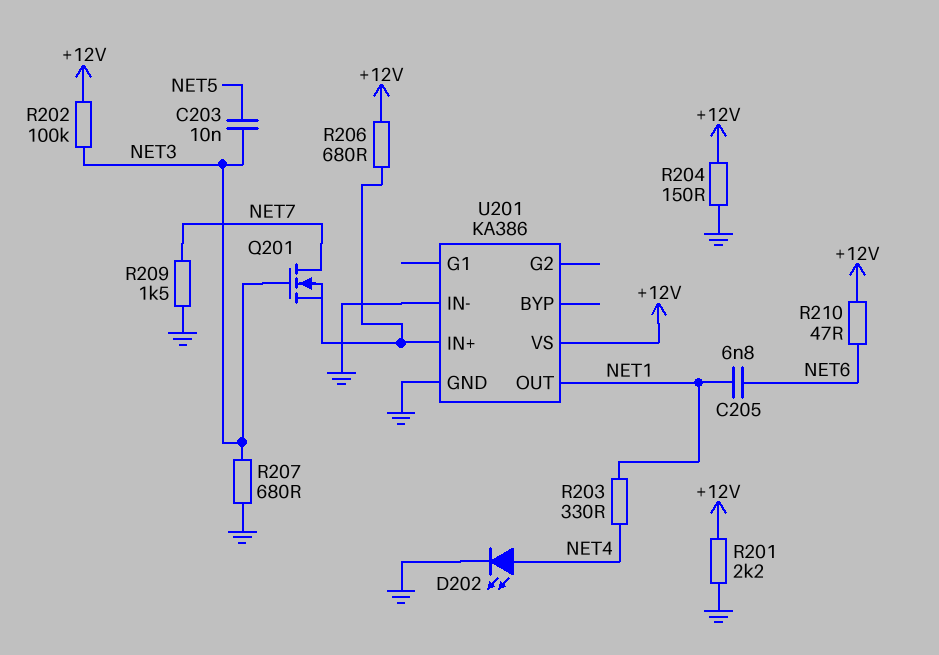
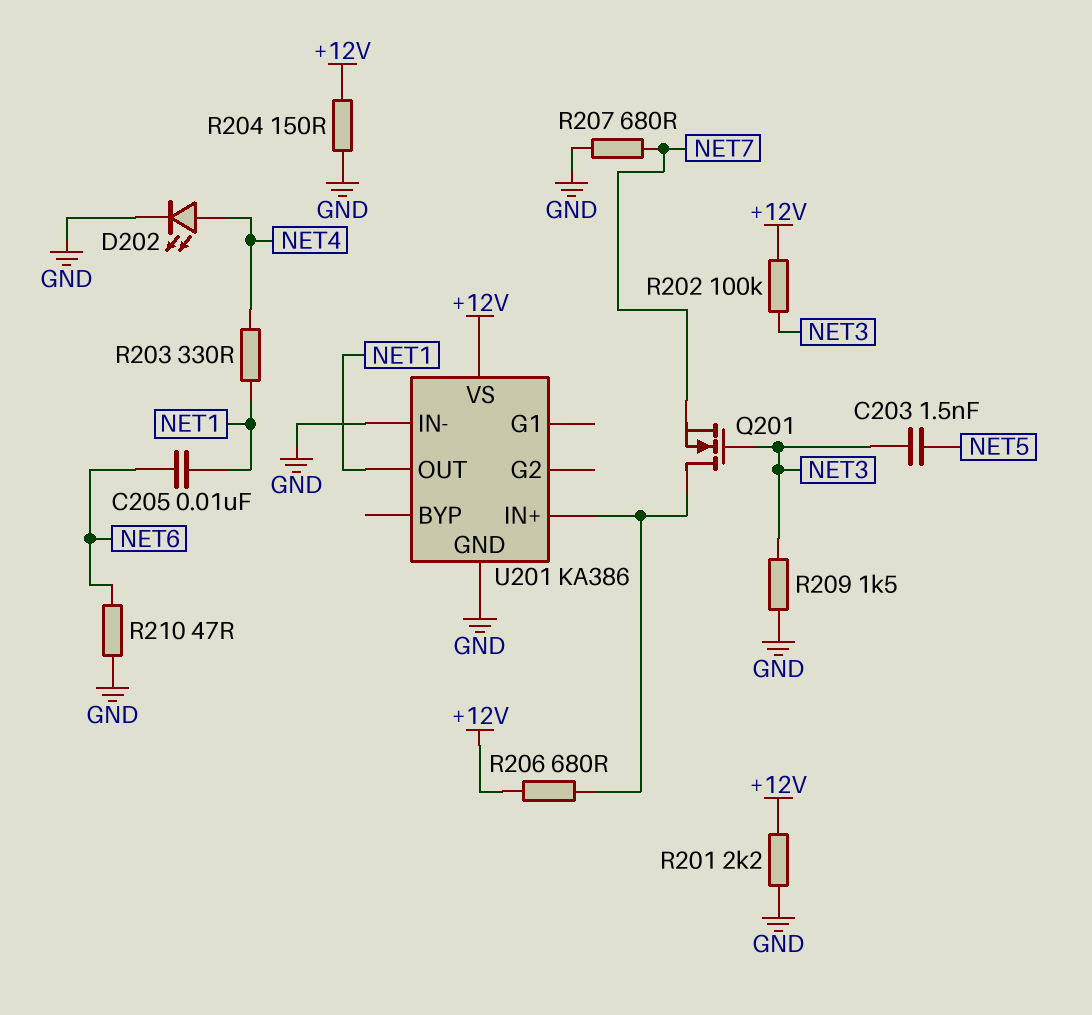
C203: 10nF (NET3, NET5) -> 1.5nF (NET3, NET5)
C205: 6.8nF (NET1, NET6) -> 10nF (NET1, NET6)
Q201: NMOS (G NET3, D NET7, S U201/IN+) -> NMOS (G NET3, D U201/IN+, S NET7)
R207: 680 (GND, NET3) -> 680 (GND, NET7)
R209: 1.5k (GND, NET7) -> 1.5k (GND, NET3)
R210: 47 (+12V, NET6) -> 47 (GND, NET6)

